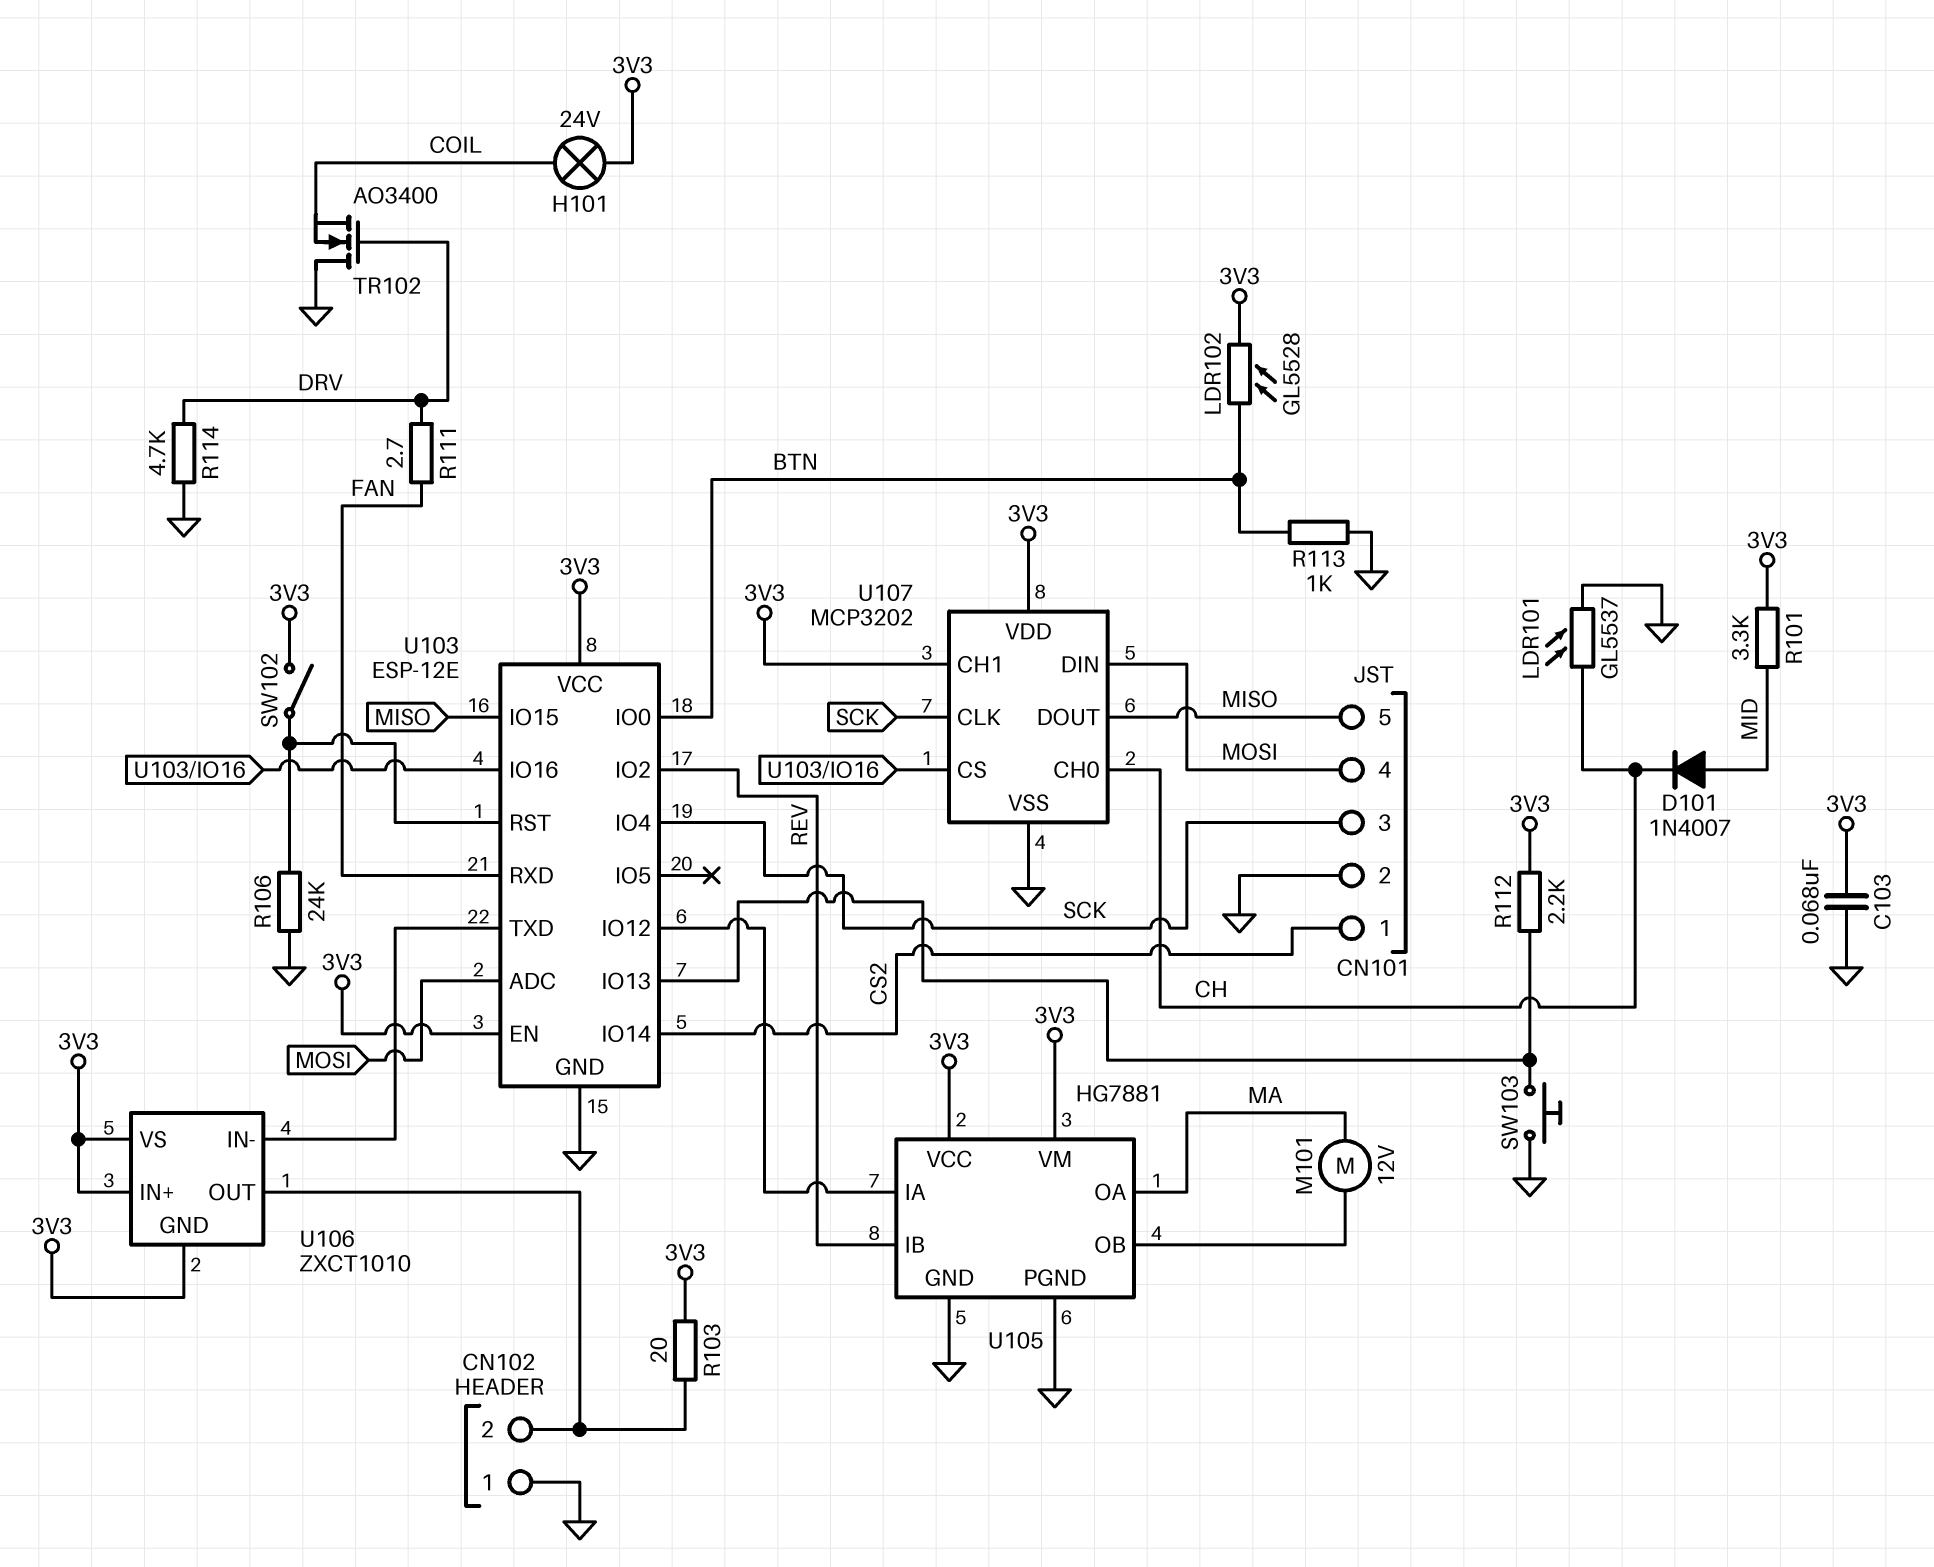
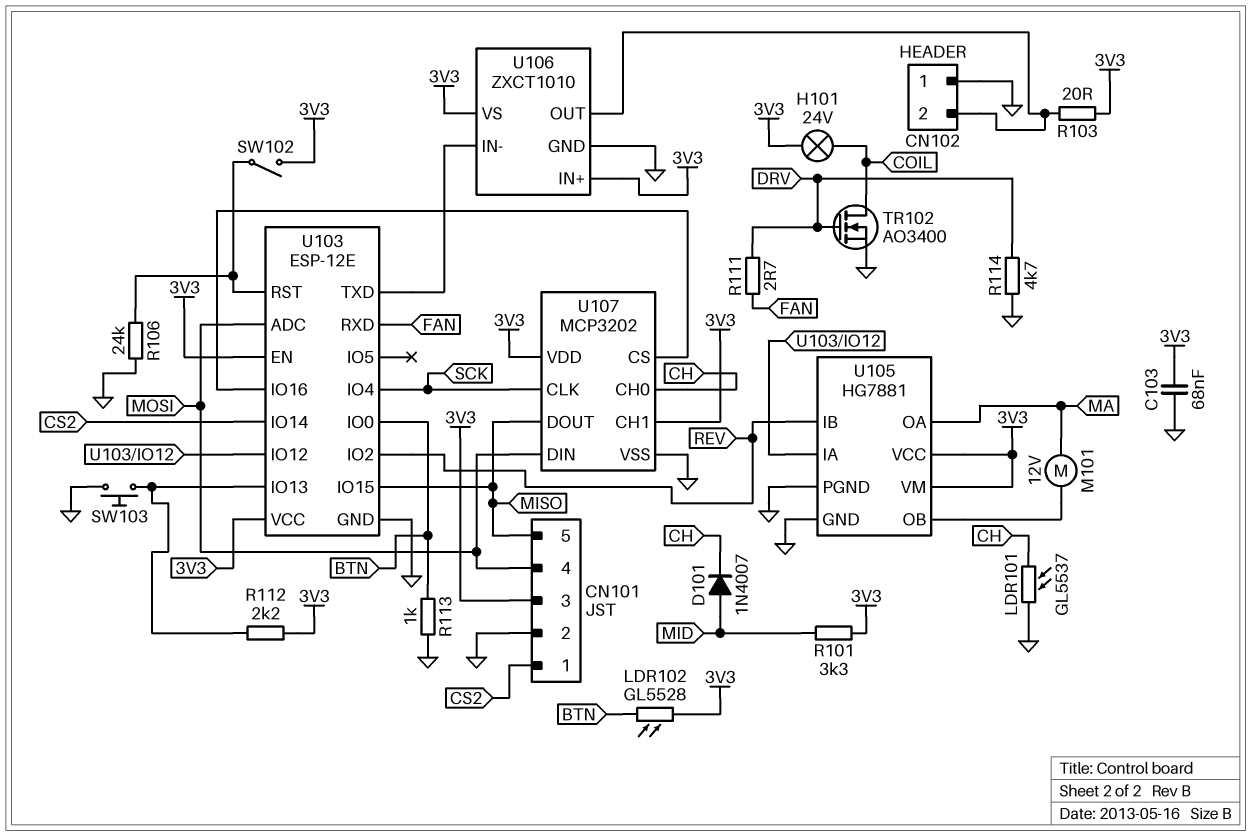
CN101 pin 3: SCK -> 3V3
TR102: NMOS AO3400 (G DRV, D GND, S COIL) -> NMOS AO3400 (G DRV, D COIL, S GND)
U106 pin GND: 3V3 -> GND

